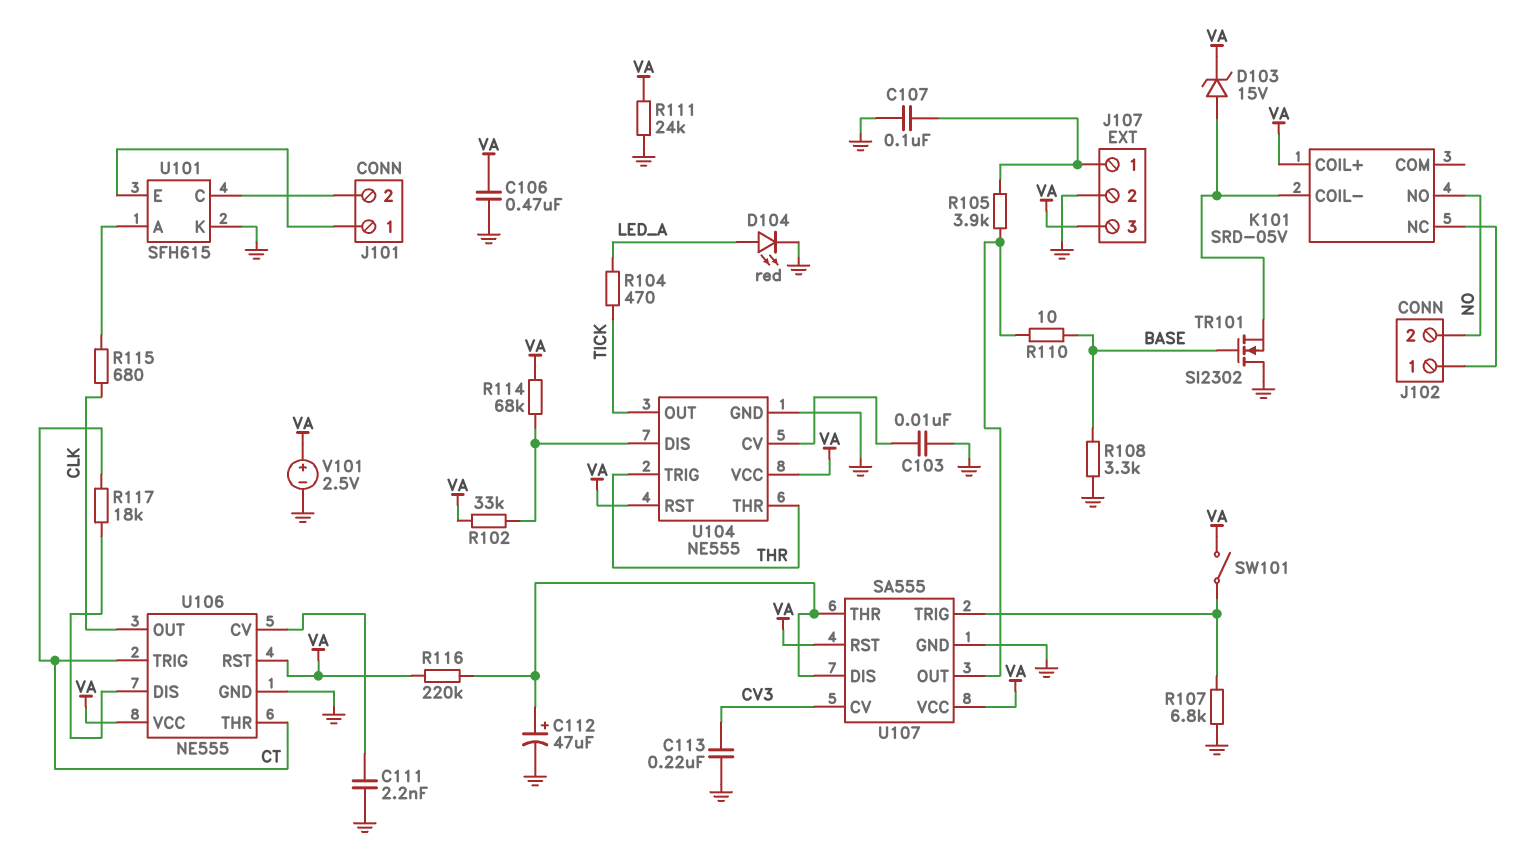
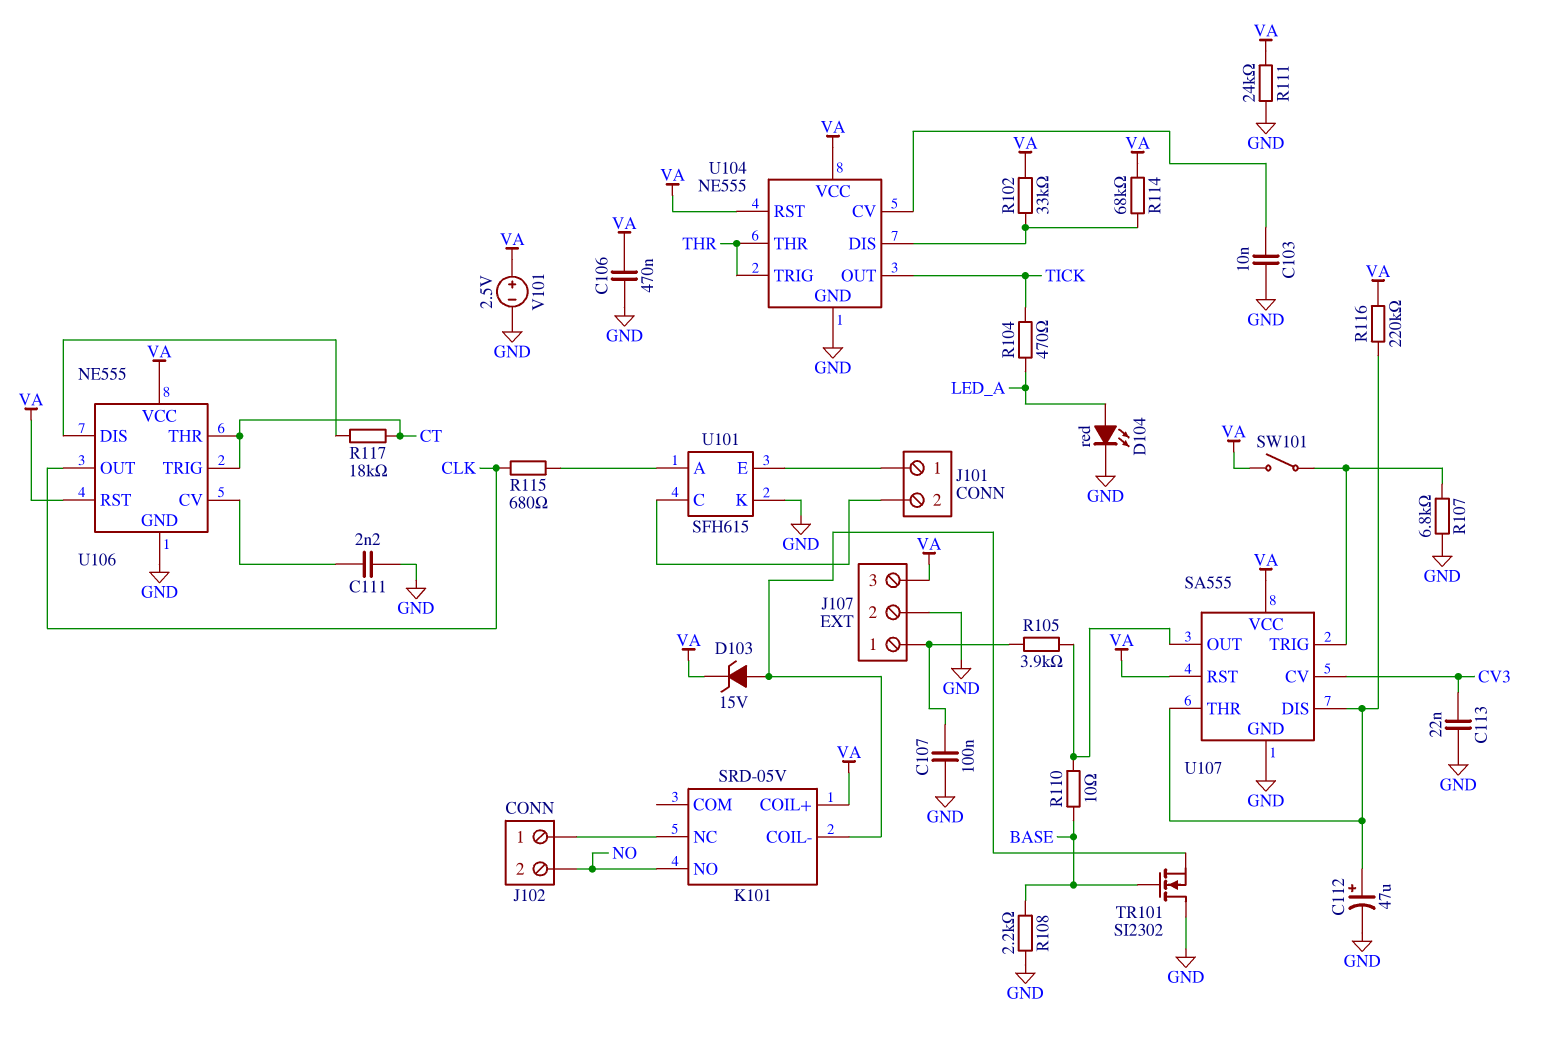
C113: 220nF (CV3, GND) -> 22nF (CV3, GND)
R108: 3.3k (BASE, GND) -> 2.2k (BASE, GND)

